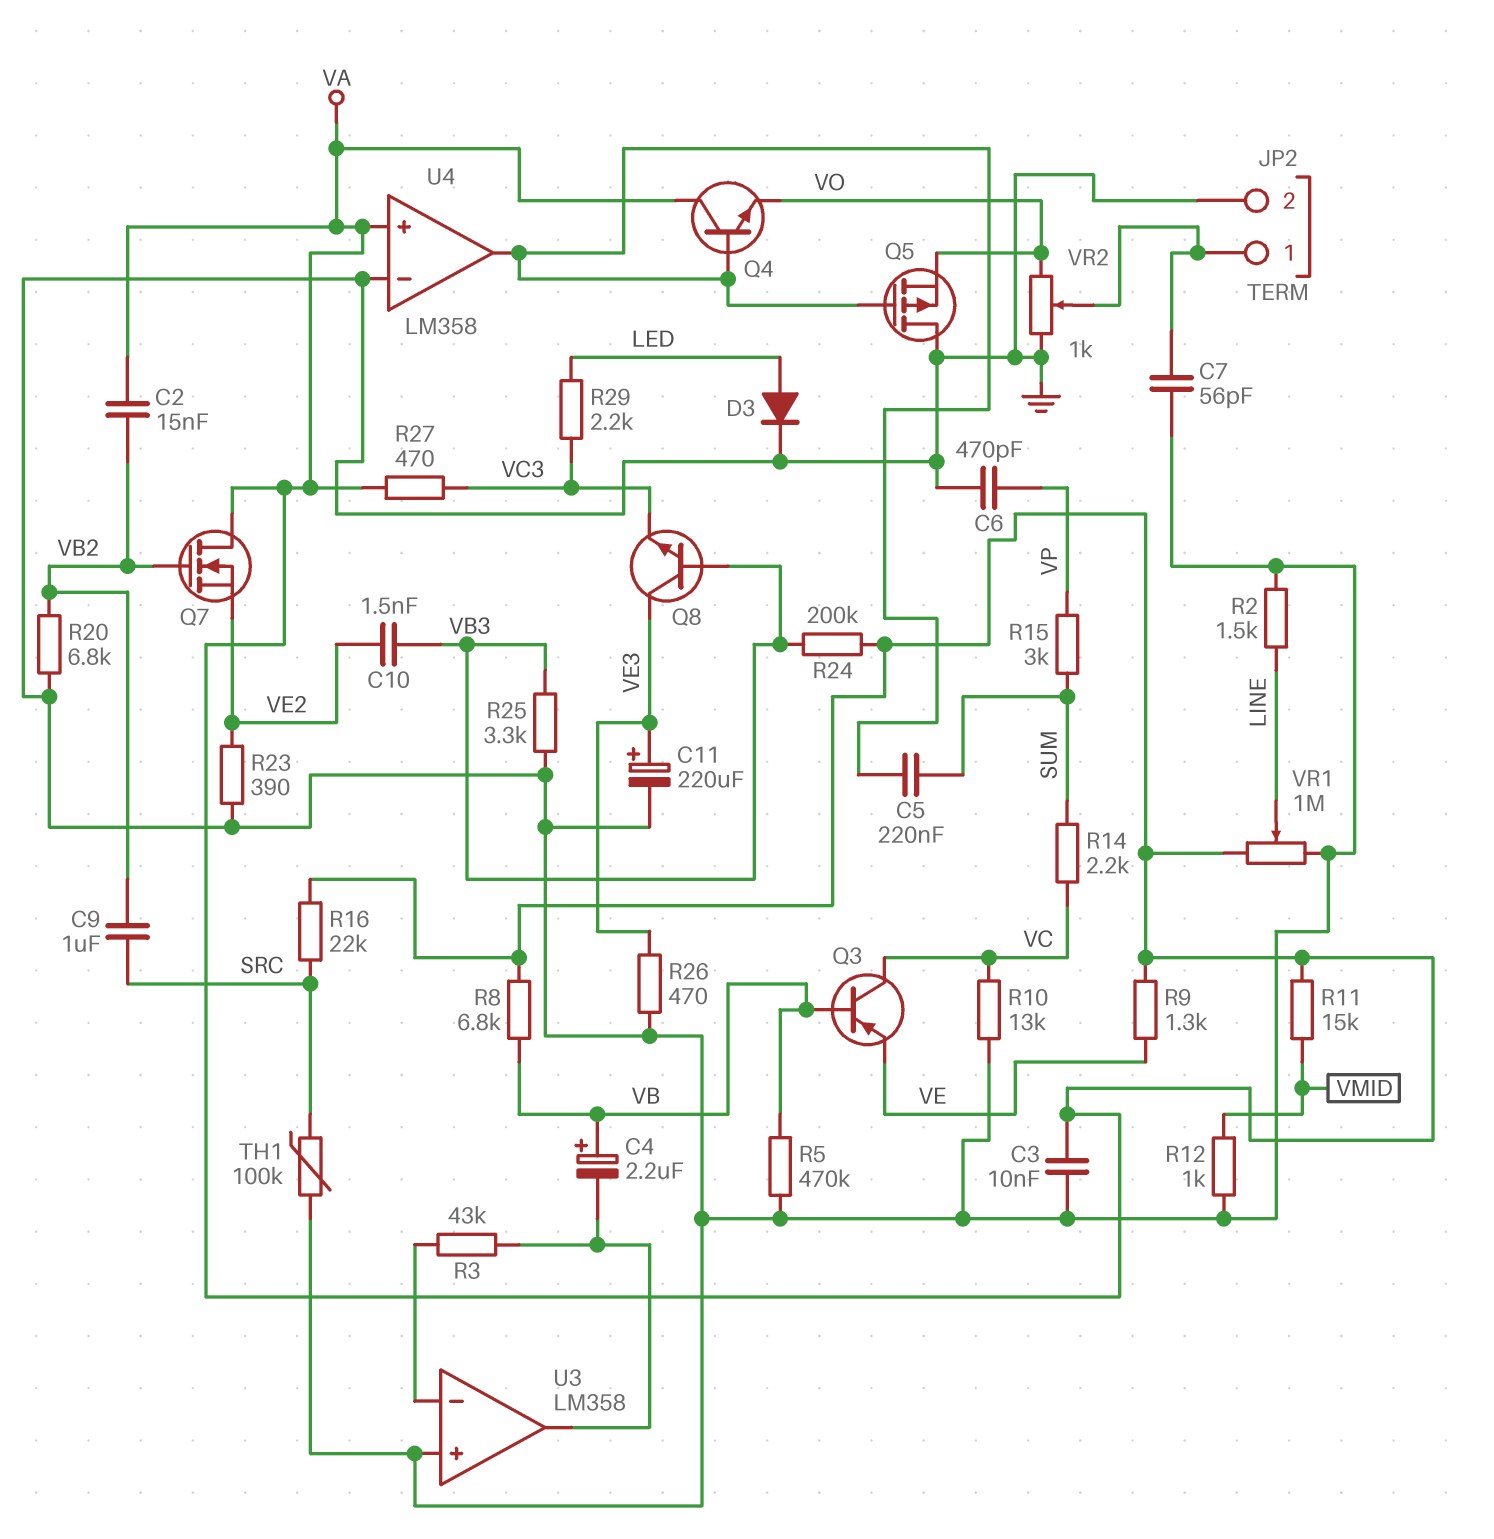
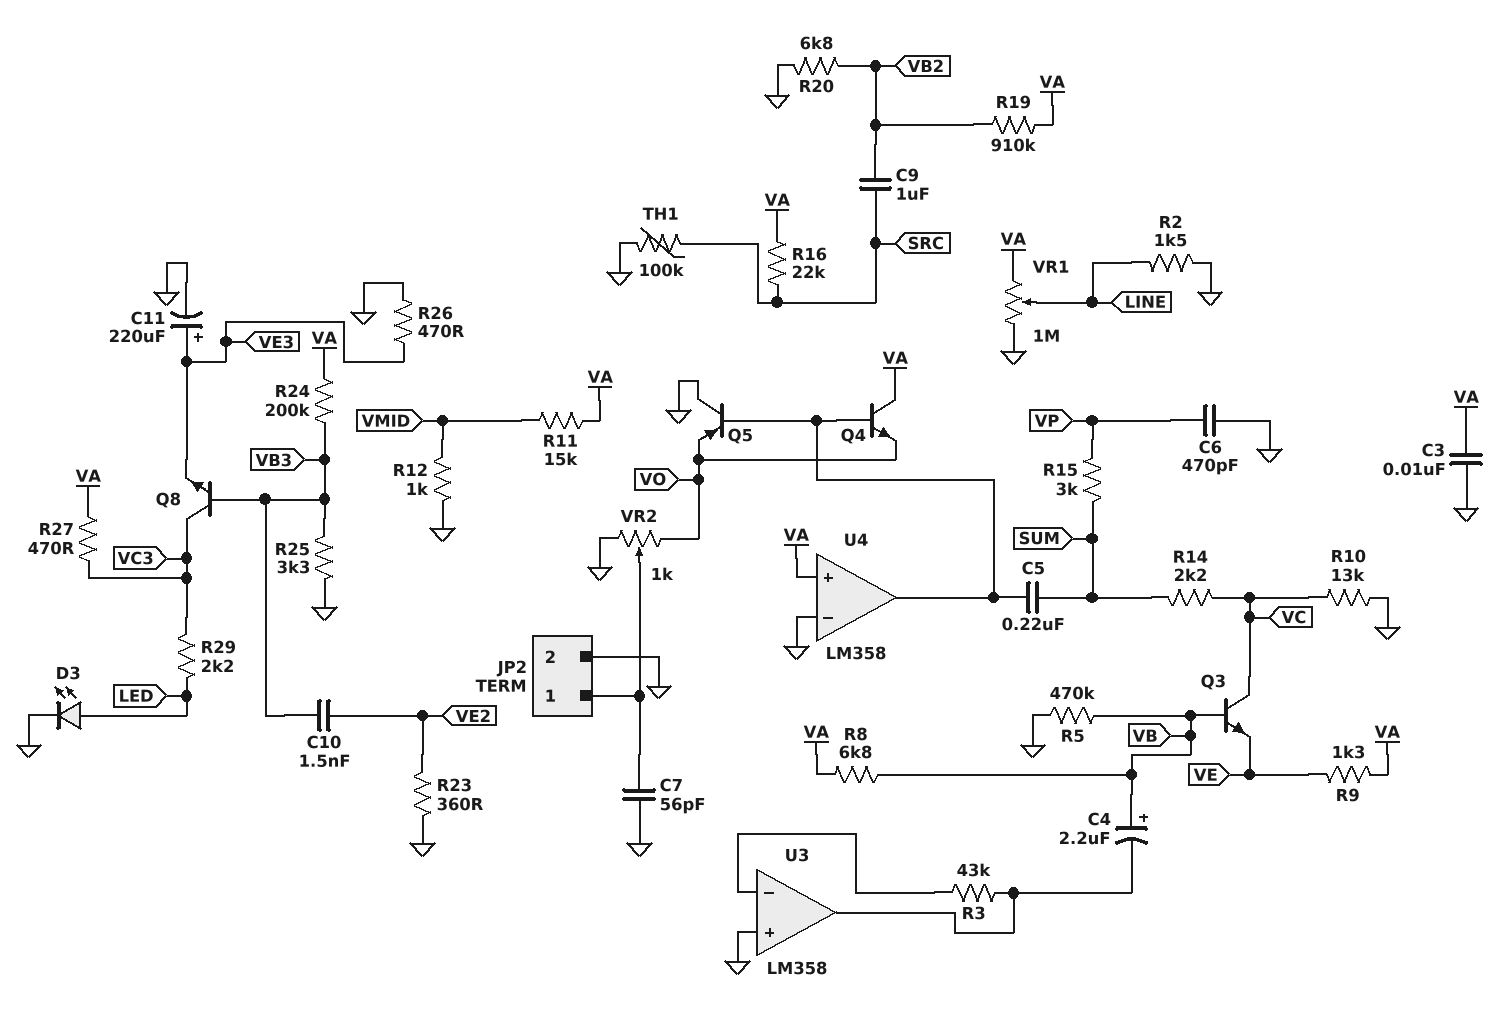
C2: 15nF (VA, VB2) -> none
D3: diode (A LED, K GND) -> LED (A LED, K GND)
Q3: PNP (B VB, C VC, E VE) -> NPN (B VB, C VC, E VE)
Q5: PMOS (G U4/out, D GND, S VO) -> PNP (B U4/out, C GND, E VO)
Q7: NMOS (G VB2, D VA, S VE2) -> none
Q8: NPN (B VB3, C VE3, E VC3) -> NPN (B VB3, C VC3, E VE3)
R19: none -> 910k (VA, VB2)
R23: 390 (GND, VE2) -> 360 (GND, VE2)

